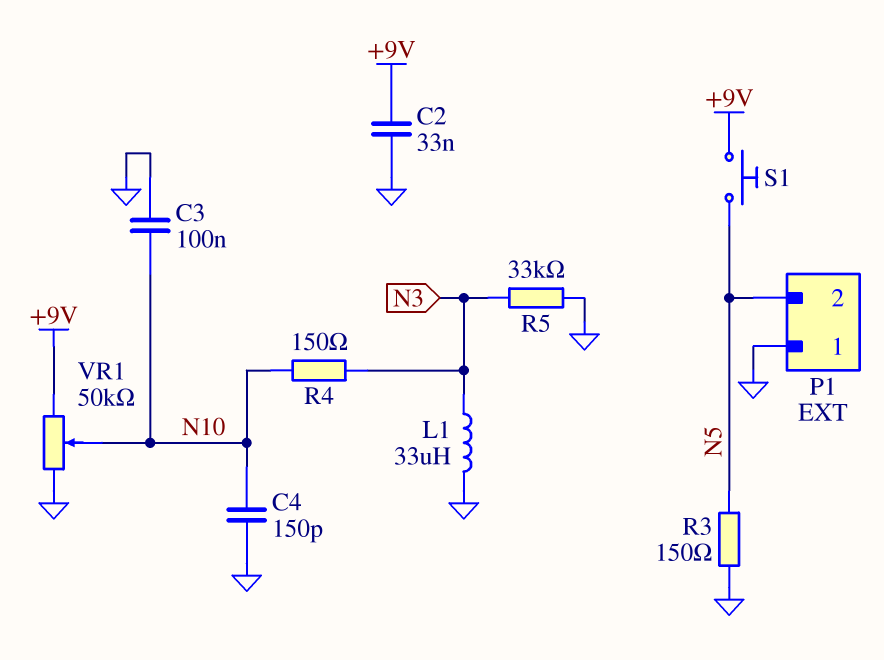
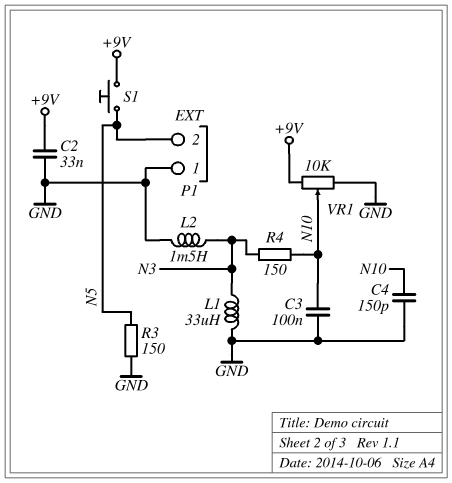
L2: none -> 1.5mH (GND, N3)
R5: 33k (GND, N3) -> none
VR1: 50k (+9V, GND, wiper N10) -> 10k (+9V, GND, wiper N10)

